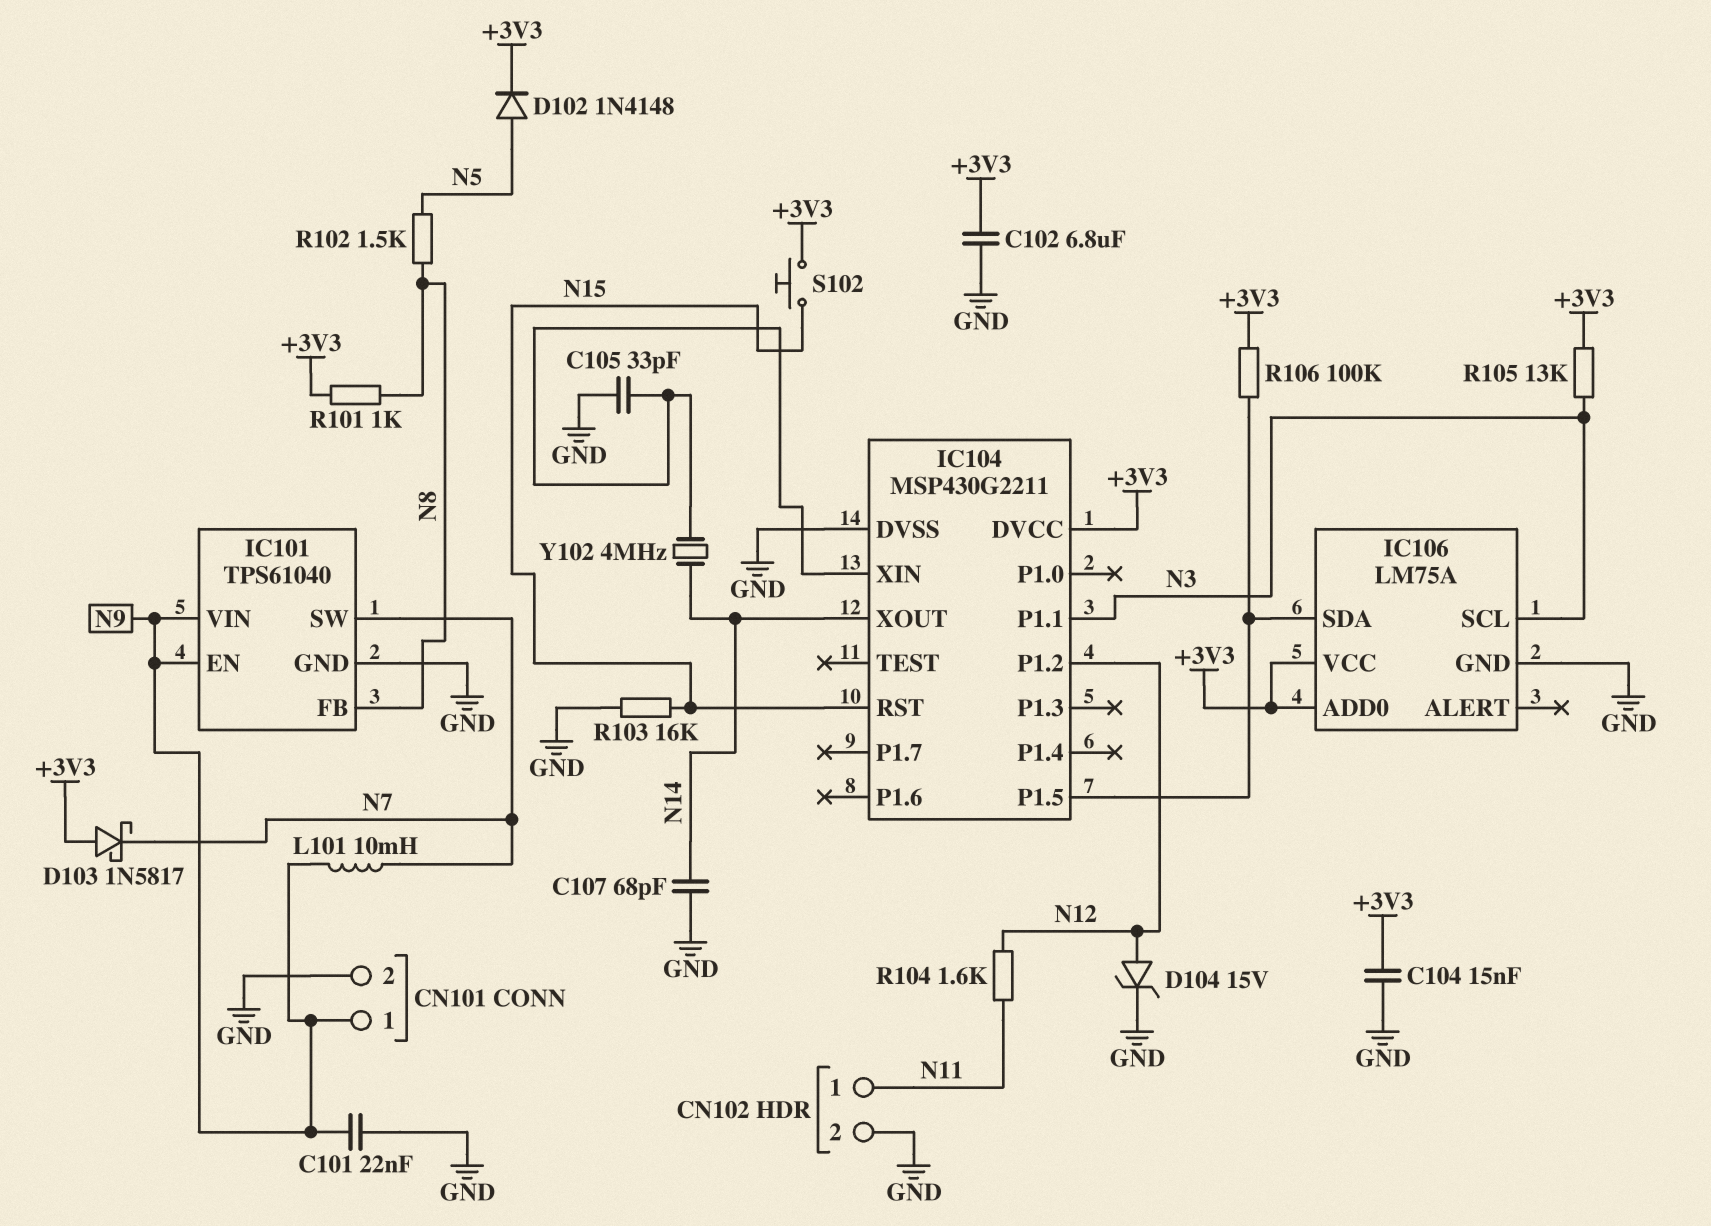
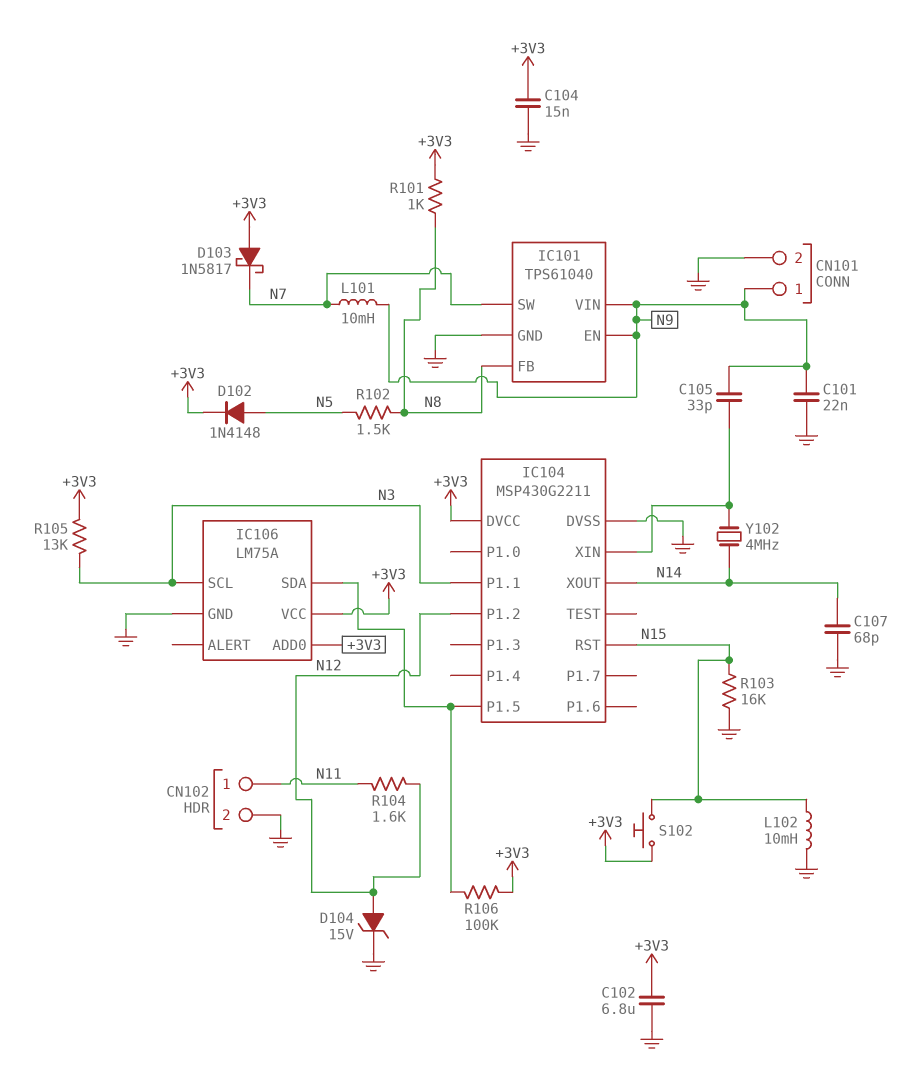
C105: 33pF (GND, IC104/XIN) -> 33pF (IC104/XIN, N9)
L102: none -> 10mH (GND, N15)

